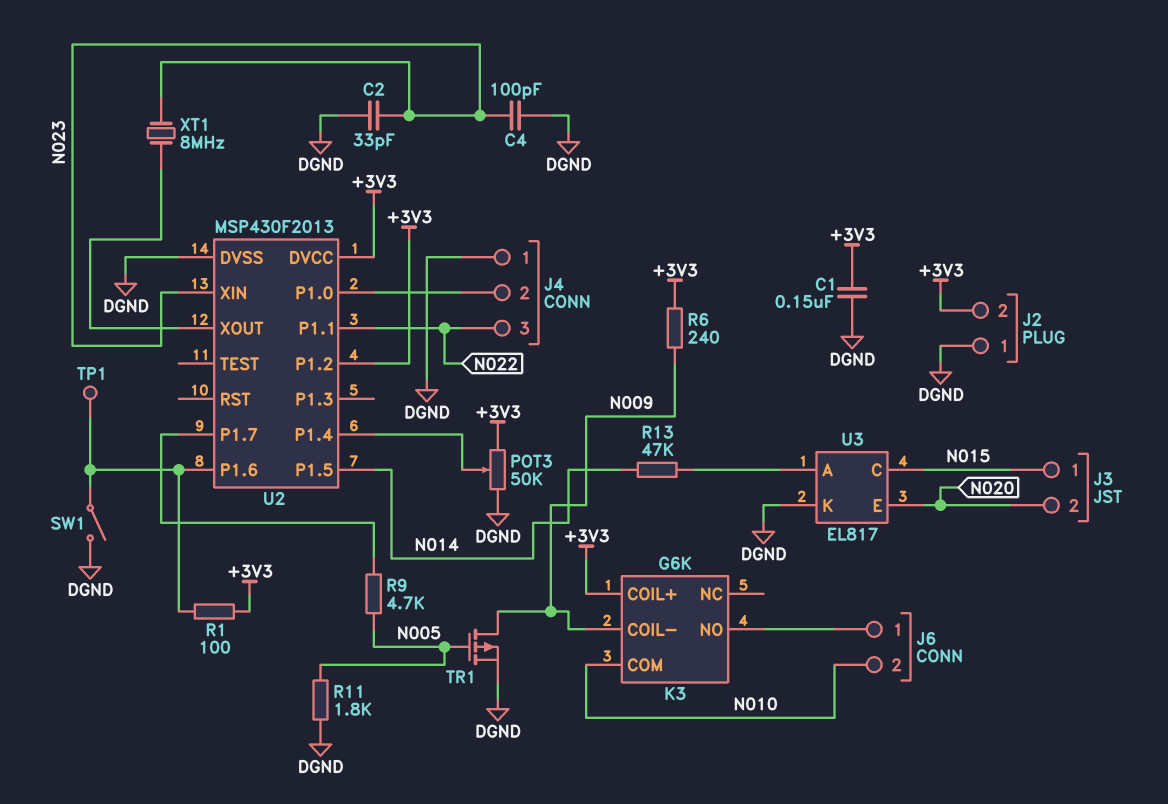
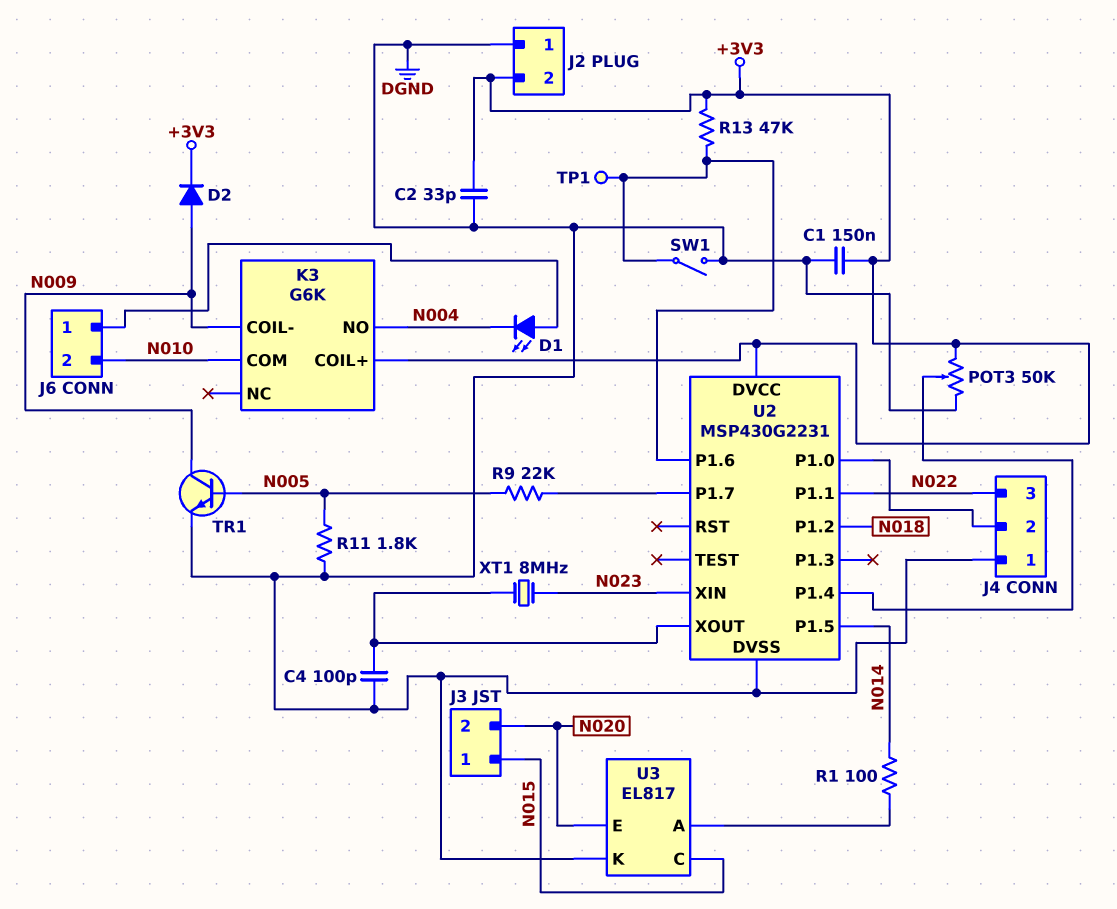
C2: 33pF (DGND, N023) -> 33pF (+3V3, DGND)
C4: 100pF (DGND, N023) -> 100pF (DGND, U2/XOUT)
D1: none -> LED (A J6/1, K N004)
D2: none -> diode (A N009, K +3V3)
K3 pin NO: J6/1 -> N004
R1: 100 (+3V3, U2/P1.6) -> 100 (N014, U3/A)
R6: 240 (+3V3, N009) -> none
R9: 4.7k (N005, U2/P1.7) -> 22k (N005, U2/P1.7)
R13: 47k (N014, U3/A) -> 47k (+3V3, U2/P1.6)
TR1: PMOS (G N005, D N009, S DGND) -> NPN (B N005, C N009, E DGND)
U2: MSP430F2013 -> MSP430G2231
U2 pin P1.2: +3V3 -> N018

